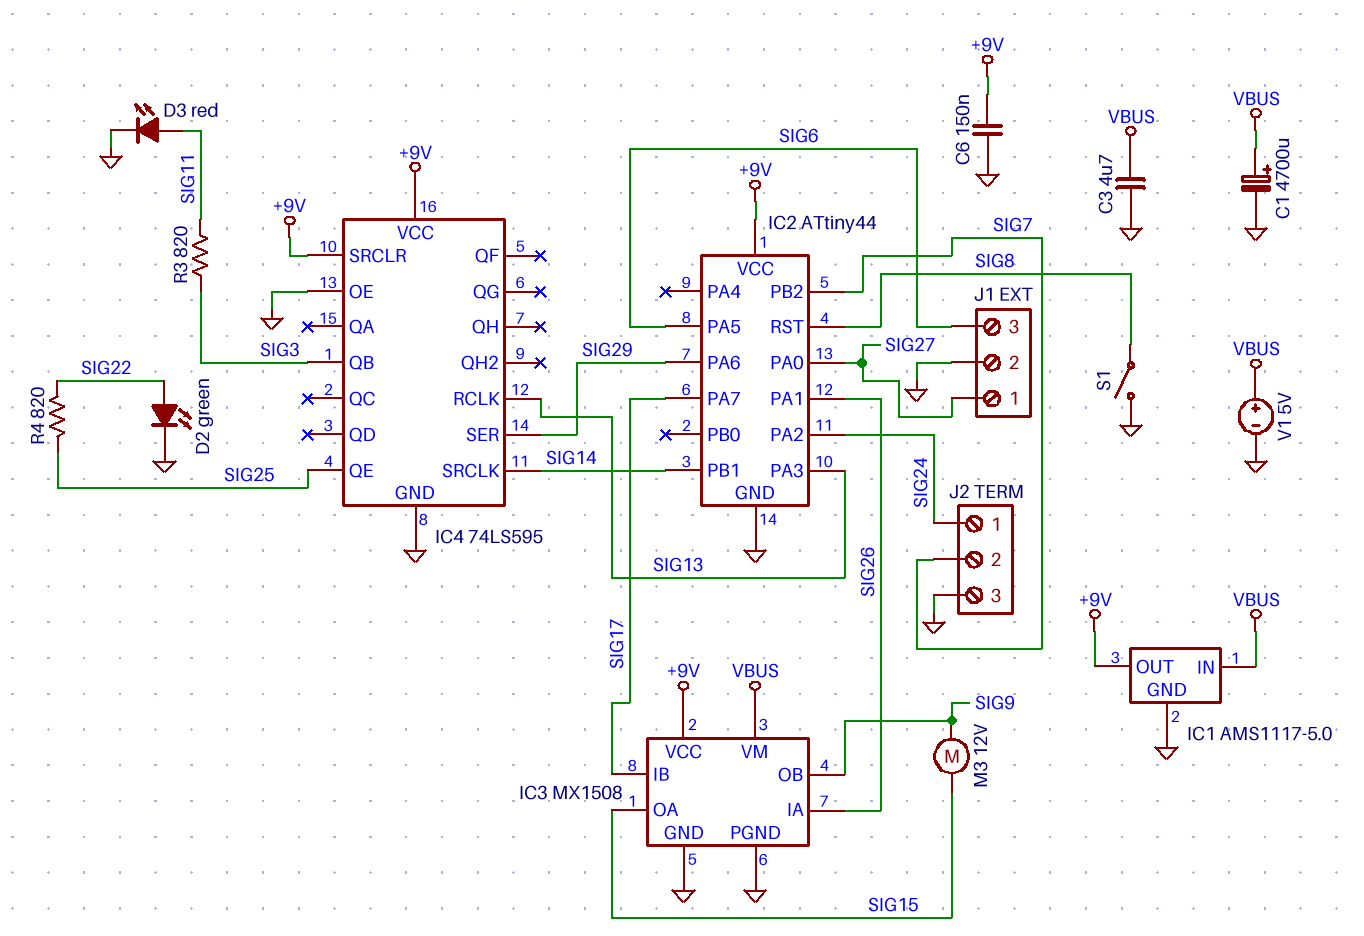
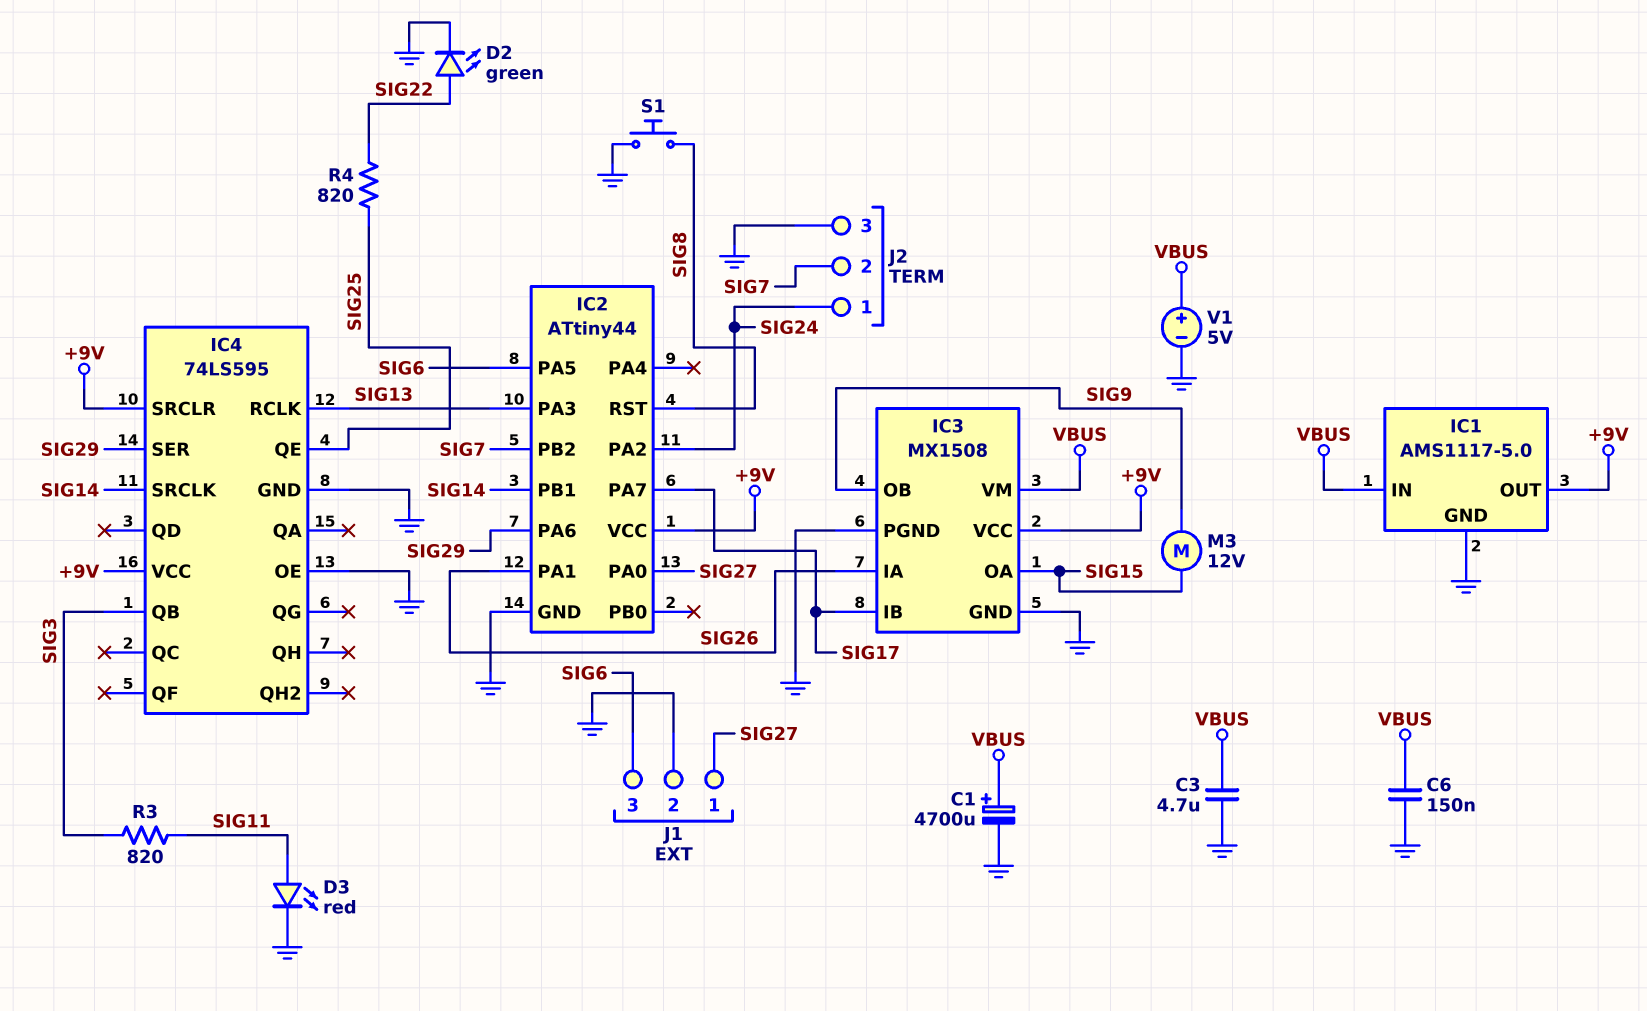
C6: 150nF (+9V, GND) -> 150nF (GND, VBUS)
S1: switch (GND, SIG8) -> button (GND, SIG8)

